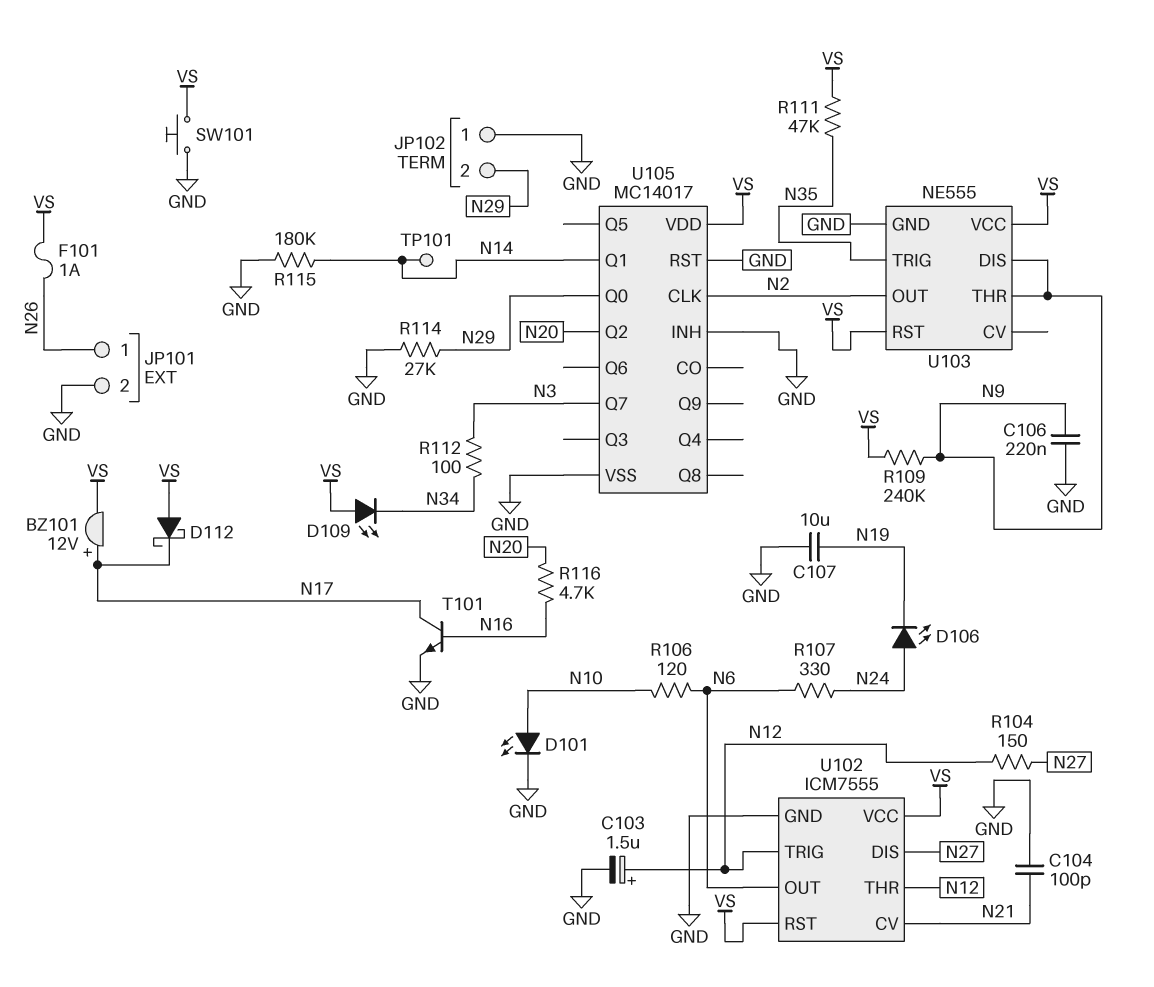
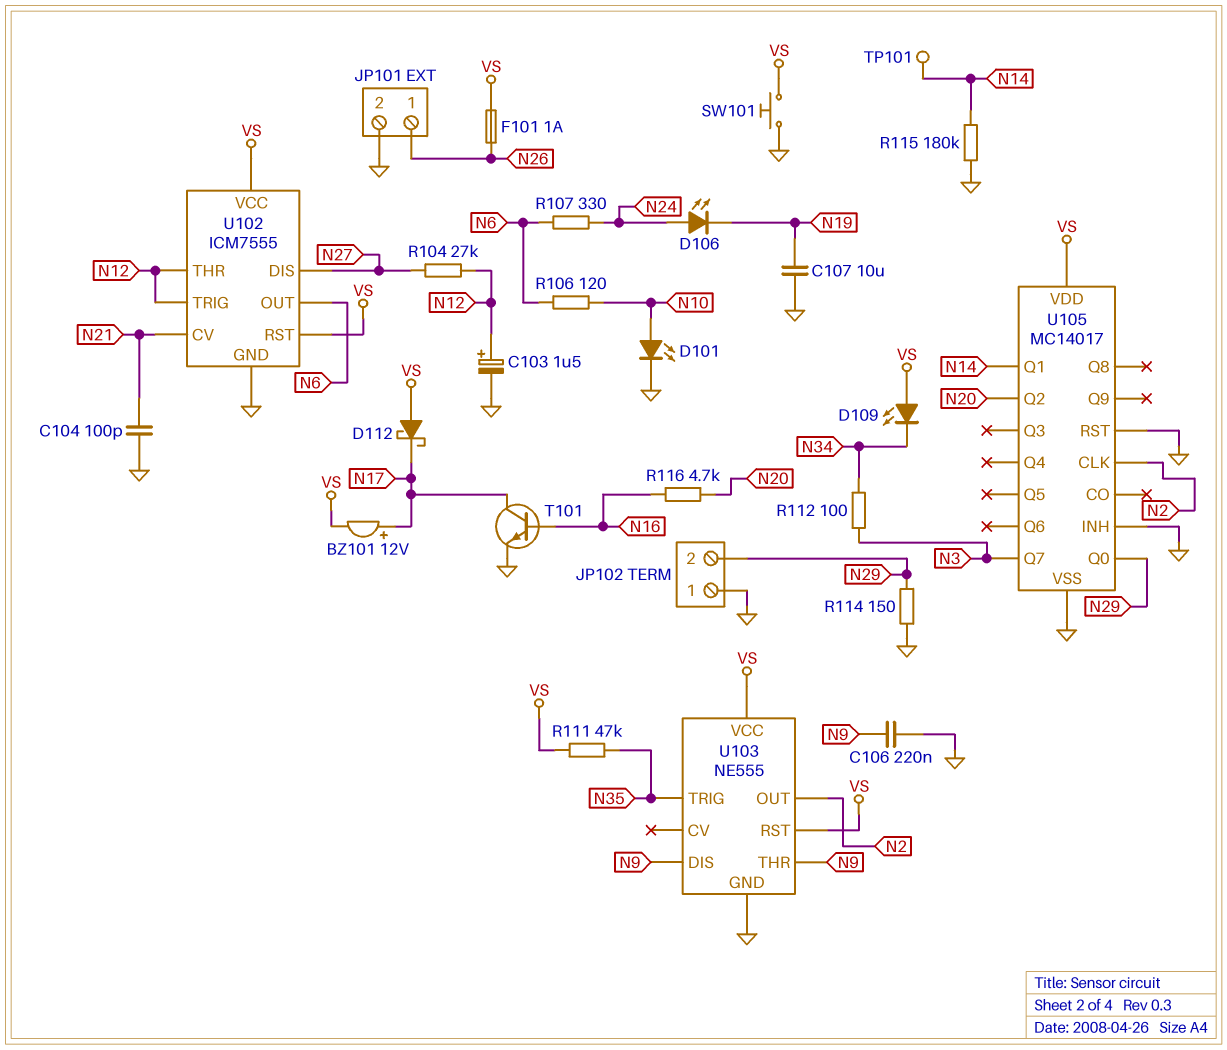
R104: 150 (N12, N27) -> 27k (N12, N27)
R109: 240k (N9, VS) -> none
R114: 27k (GND, N29) -> 150 (GND, N29)

